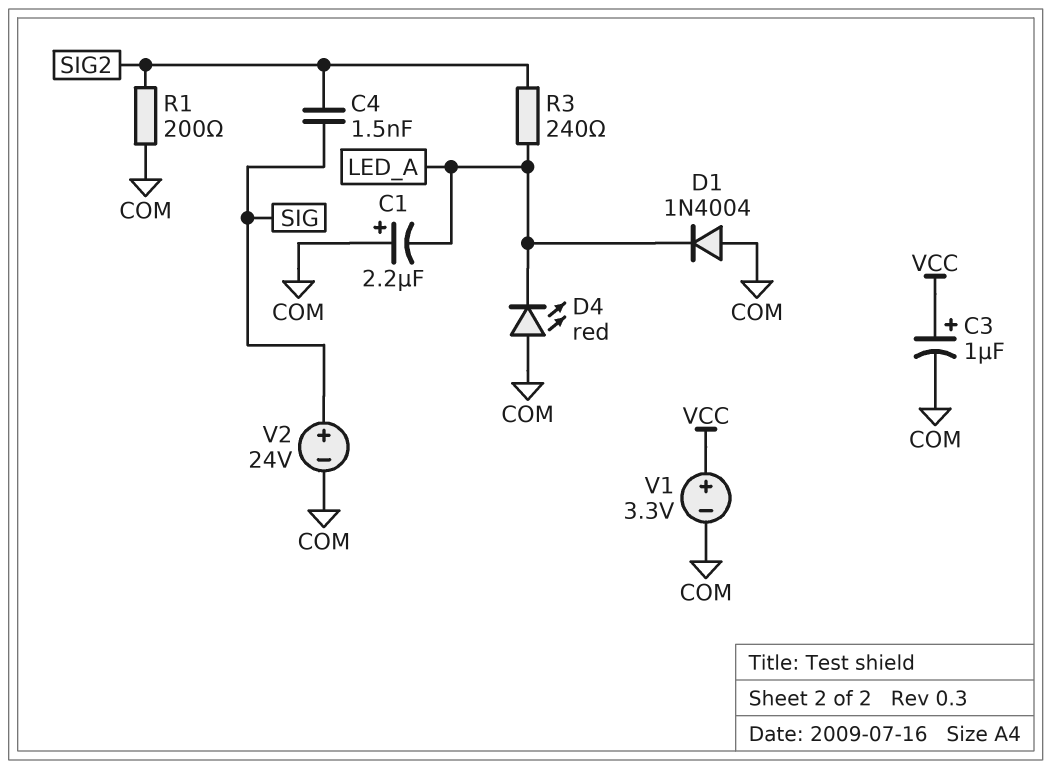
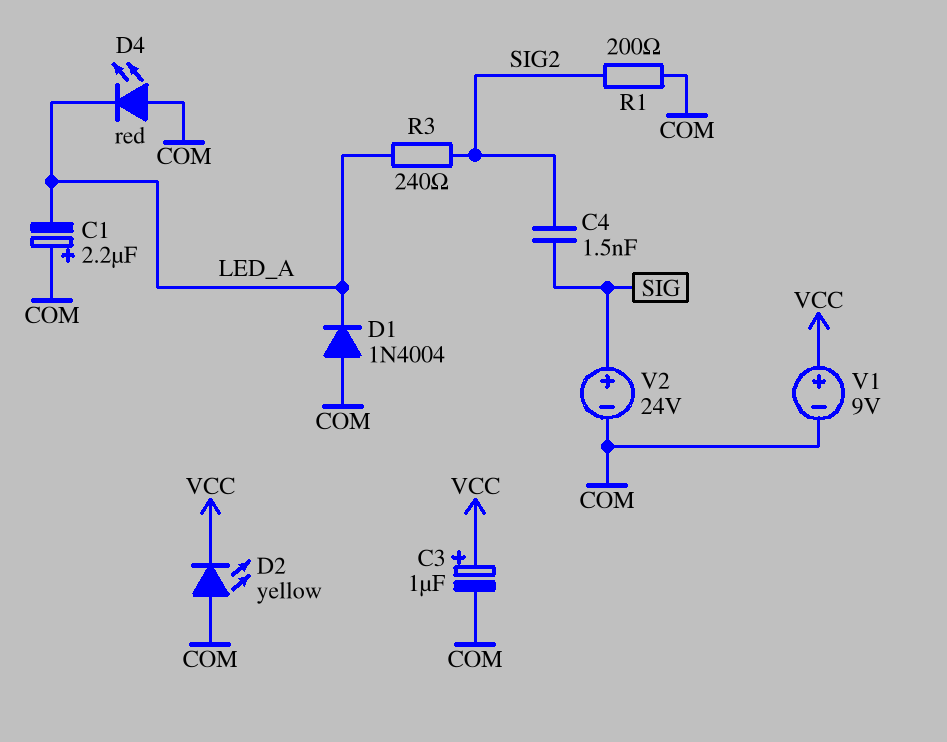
D2: none -> LED yellow (A COM, K VCC)
V1: 3.3V (plus VCC, minus COM) -> 9V (plus VCC, minus COM)

